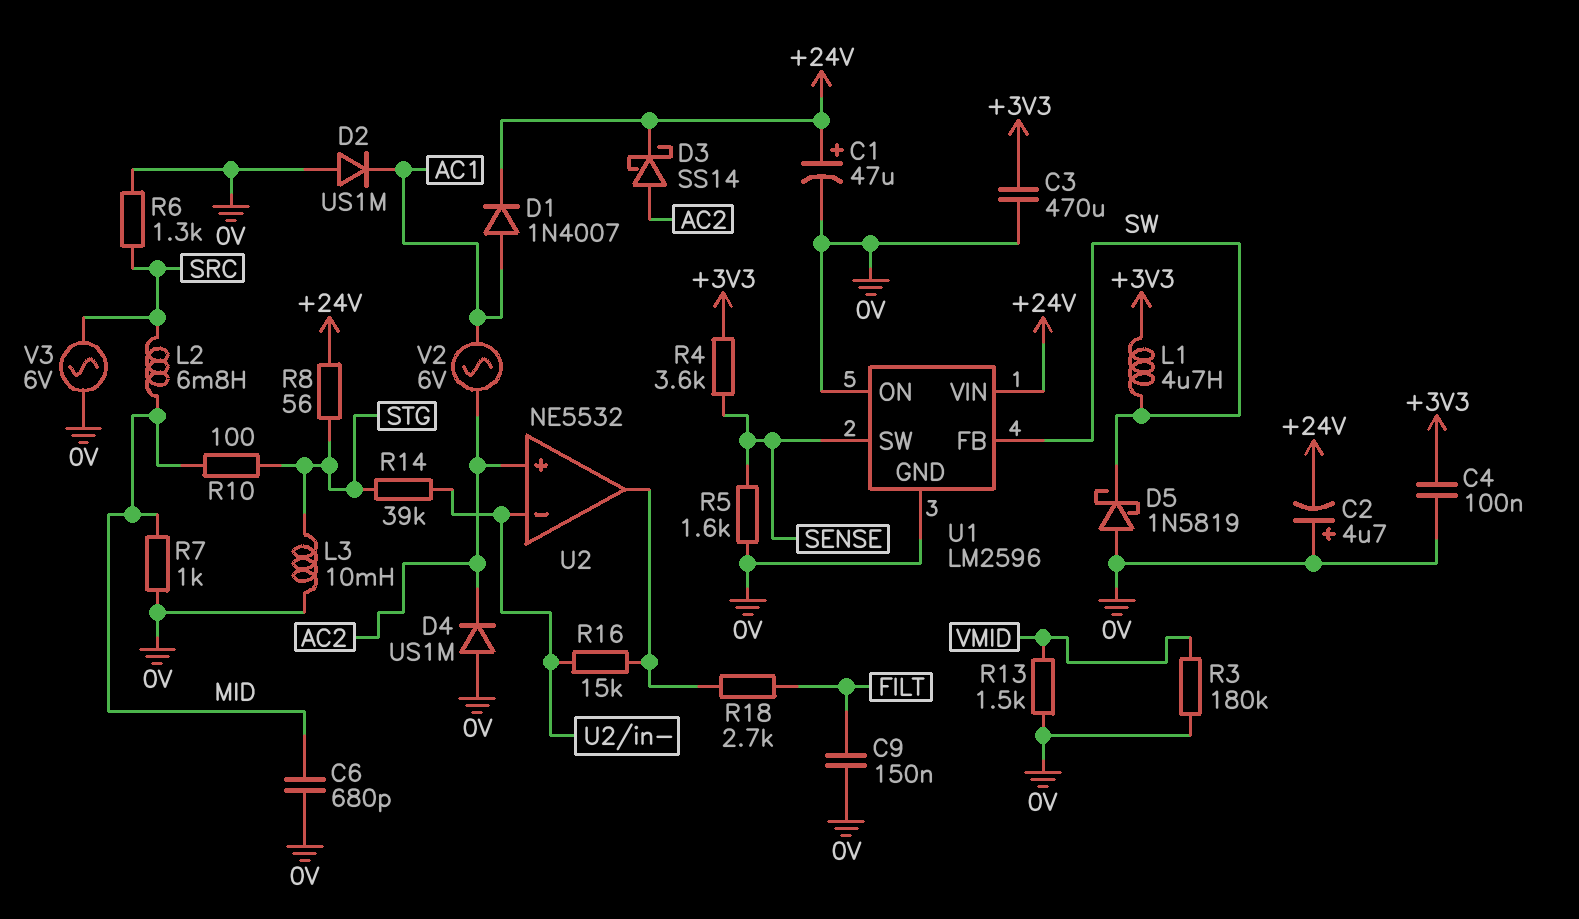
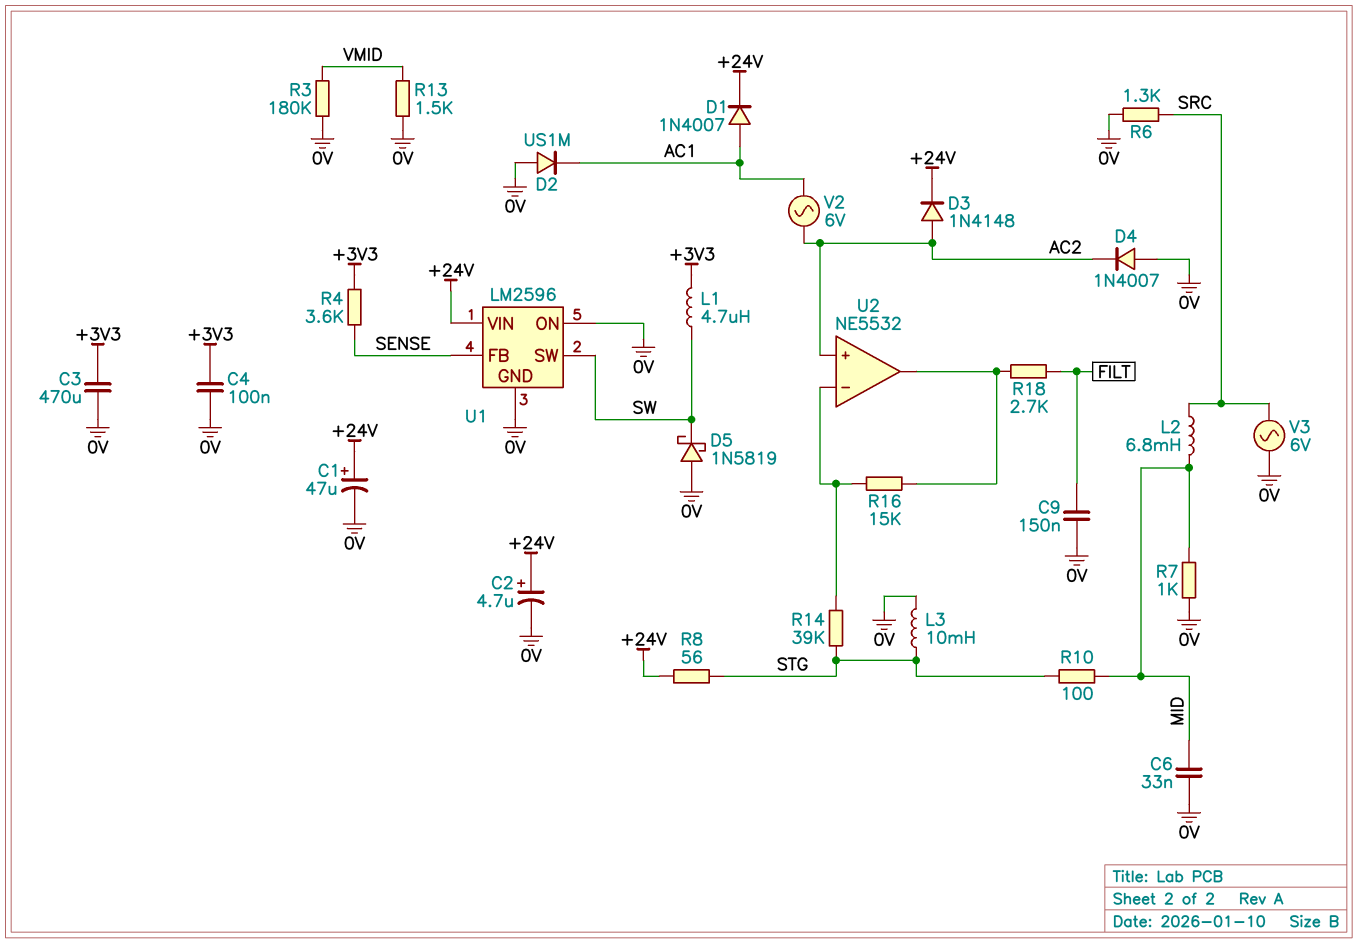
C2: 4.7uF (plus 0V, minus +24V) -> 4.7uF (plus +24V, minus 0V)
C6: 680pF (0V, MID) -> 33nF (0V, MID)
D3: schottky SS14 (A AC2, K +24V) -> diode 1N4148 (A AC2, K +24V)
D4: diode US1M (A 0V, K AC2) -> diode 1N4007 (A 0V, K AC2)
R5: 1.6k (0V, SENSE) -> none
U1 pin FB: SW -> SENSE
U1 pin SW: SENSE -> SW

